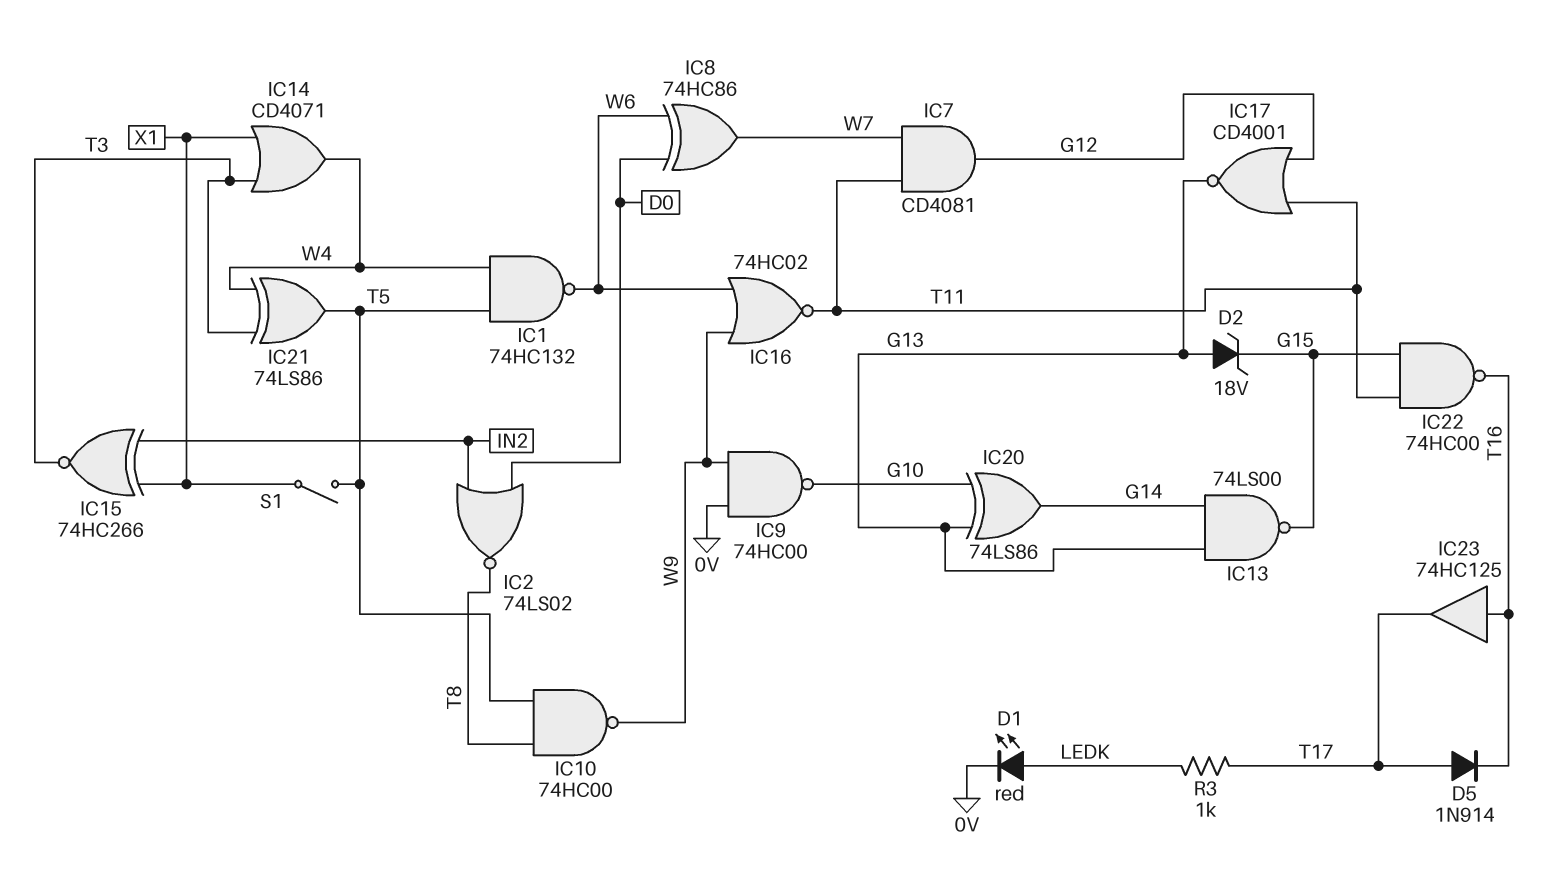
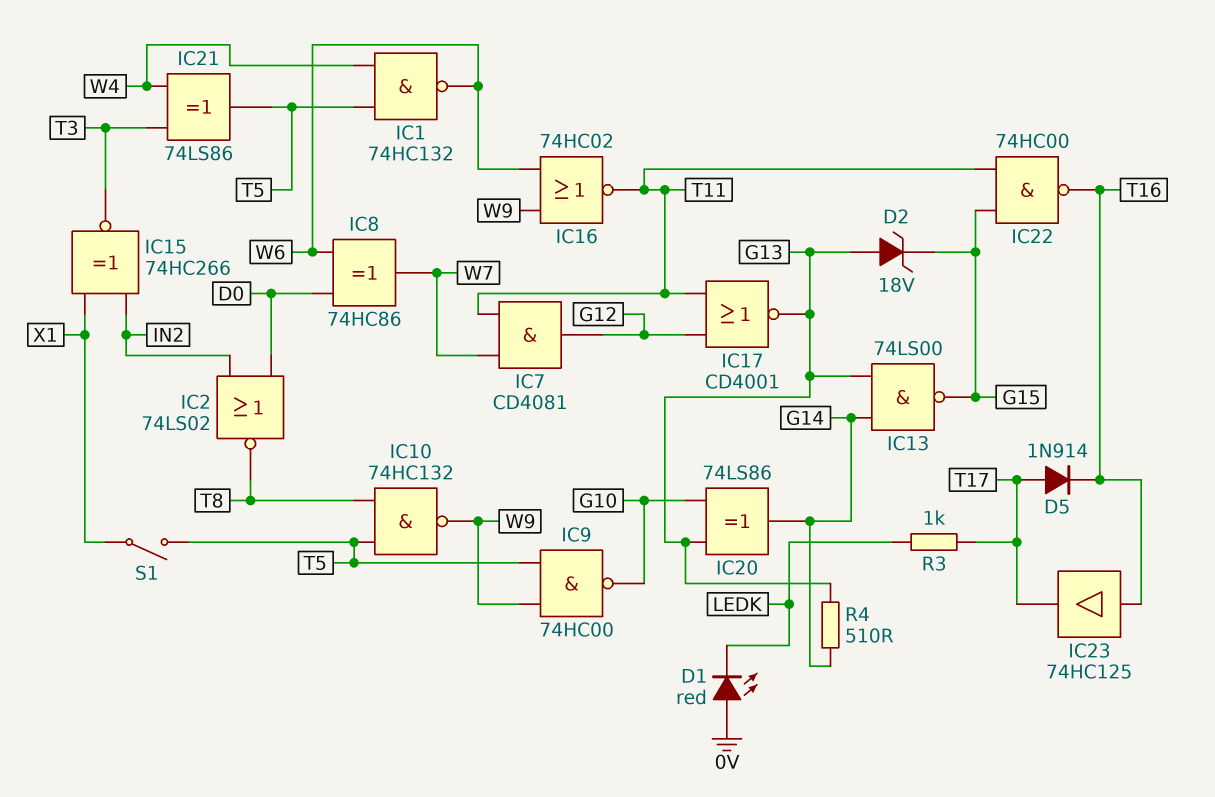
D1: LED red (A LEDK, K 0V) -> LED red (A 0V, K LEDK)
IC9: NAND 74HC00 (in 0V, in W9, out G10) -> NAND 74HC00 (in T5, in W9, out G10)
IC10: NAND 74HC00 (in T5, in T8, out W9) -> NAND 74HC132 (in T5, in T8, out W9)
IC14: OR CD4071 (in T3, in X1, out W4) -> none
R4: none -> 510 (G13, G14)

